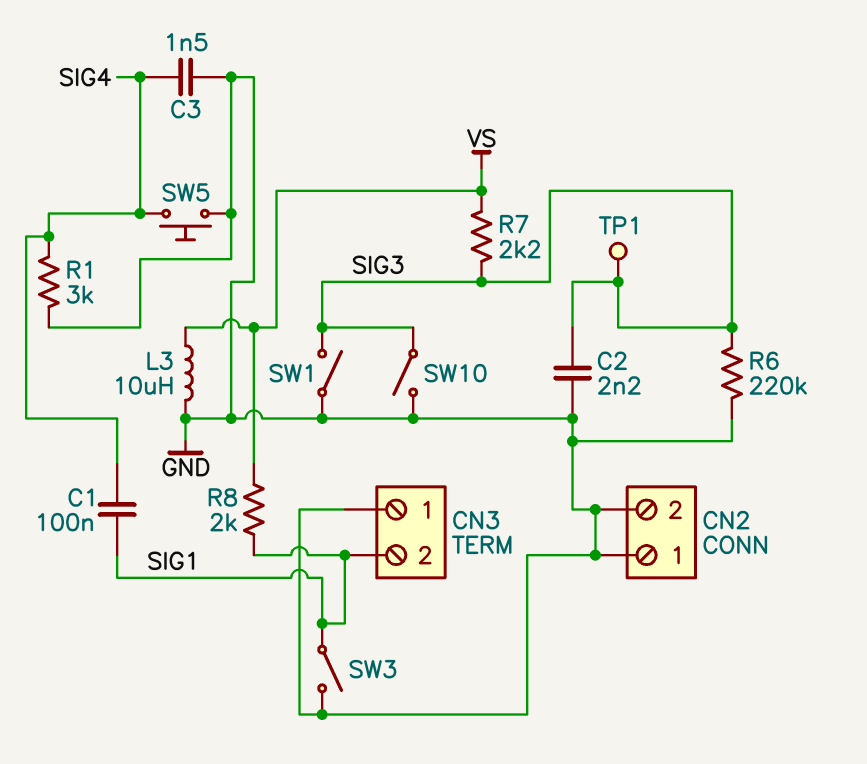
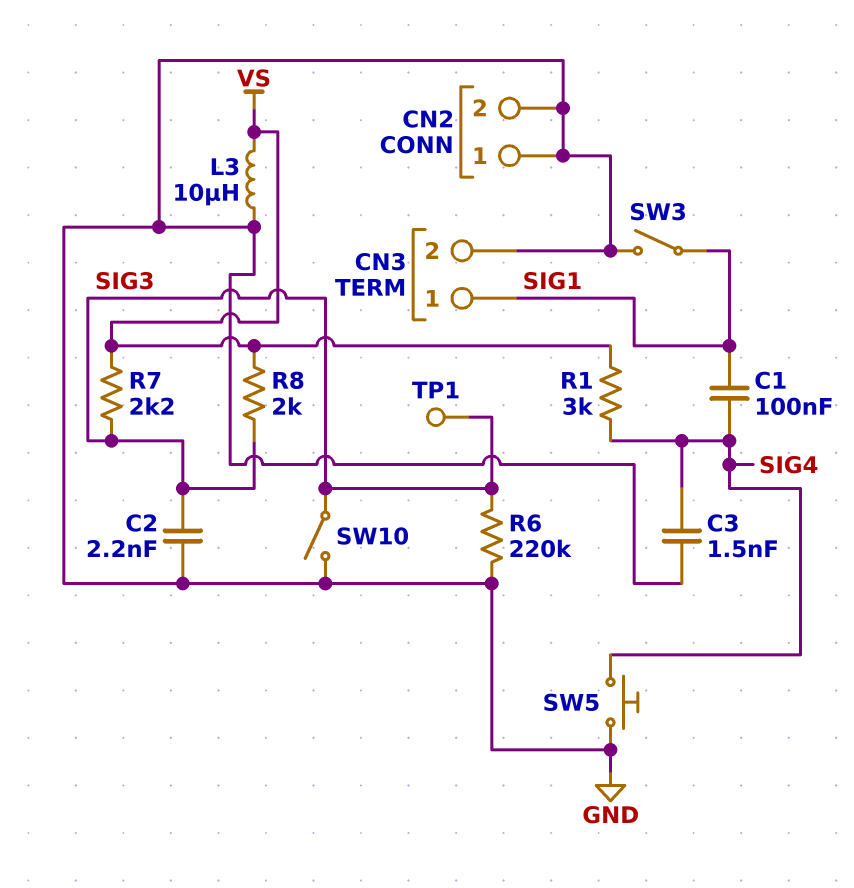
CN3 pin 1: GND -> SIG1
CN3 pin 2: SIG1 -> GND
R1: 3k (GND, SIG4) -> 3k (SIG4, VS)
R8: 2k (SIG1, VS) -> 2k (SIG3, VS)
SW1: switch (GND, SIG3) -> none

